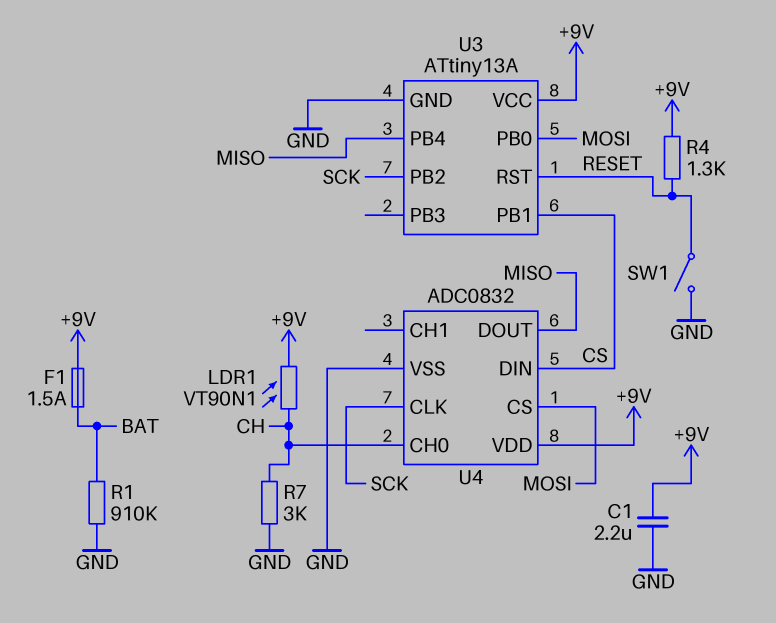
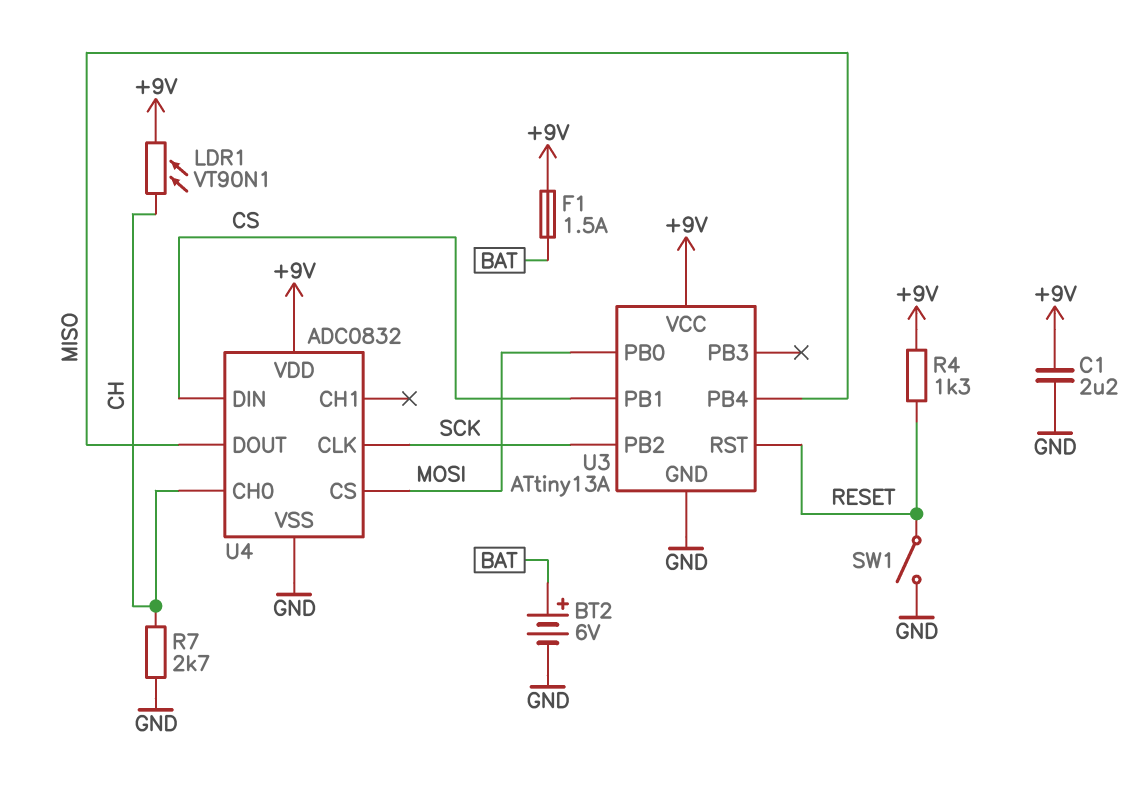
BT2: none -> 6V (plus BAT, minus GND)
R1: 910k (BAT, GND) -> none
R7: 3k (CH, GND) -> 2.7k (CH, GND)

